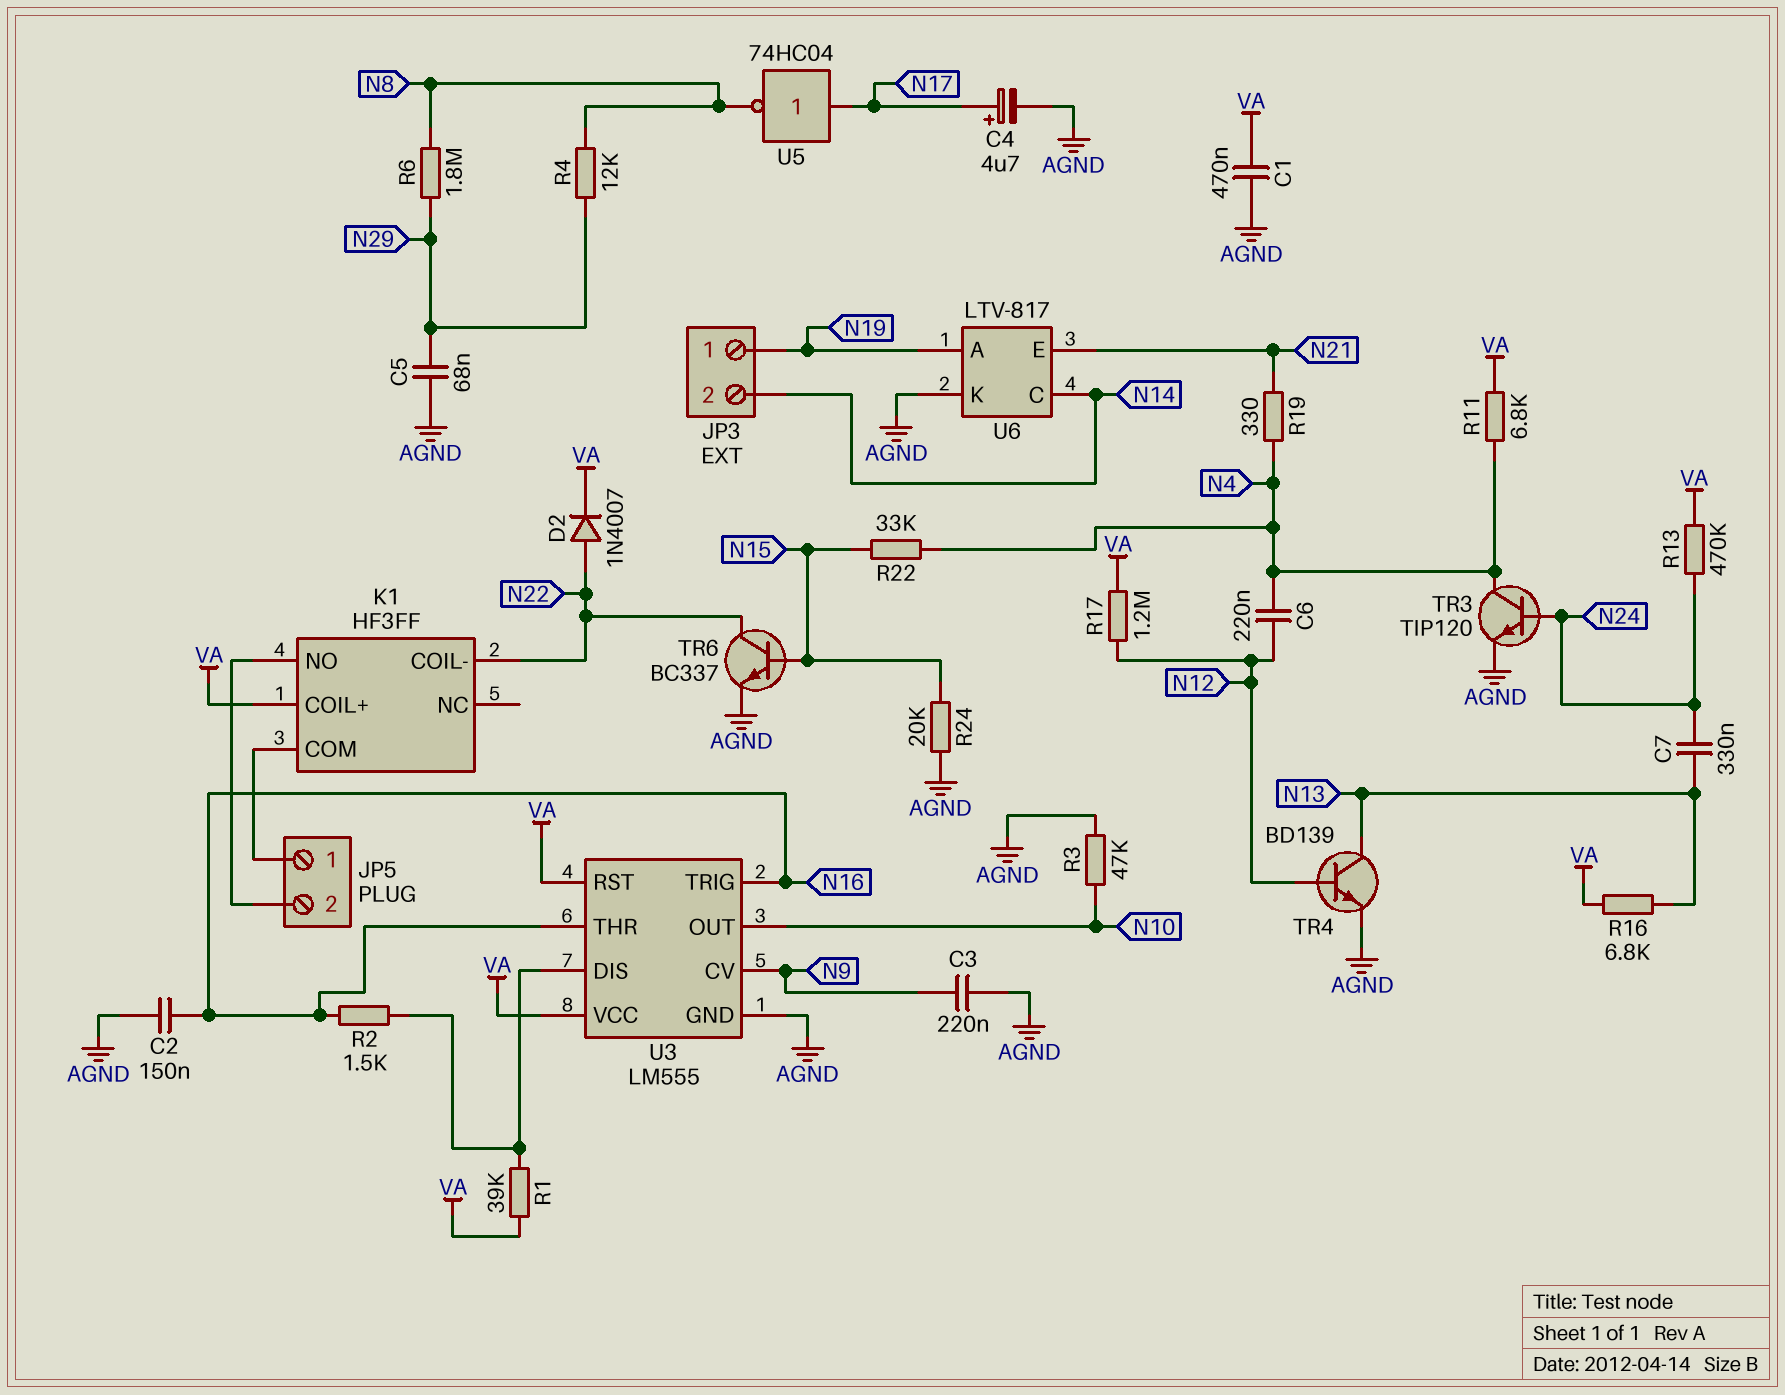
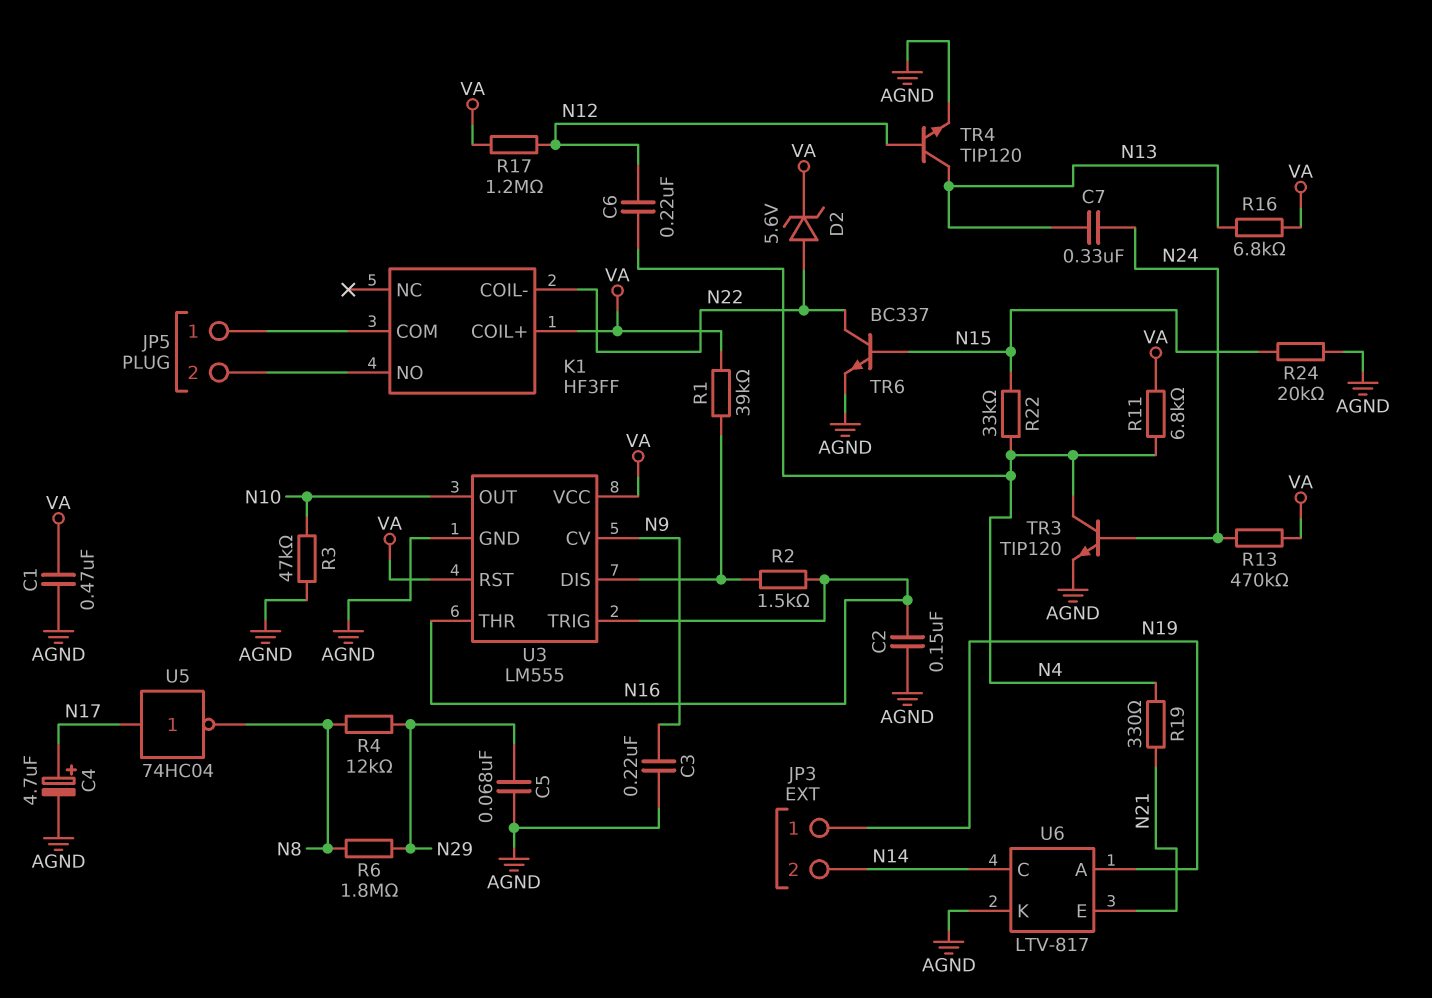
D2: diode 1N4007 (A N22, K VA) -> zener 5.6V (A N22, K VA)
TR4: NPN BD139 (B N12, C N13, E AGND) -> NPN TIP120 (B N12, C N13, E AGND)

